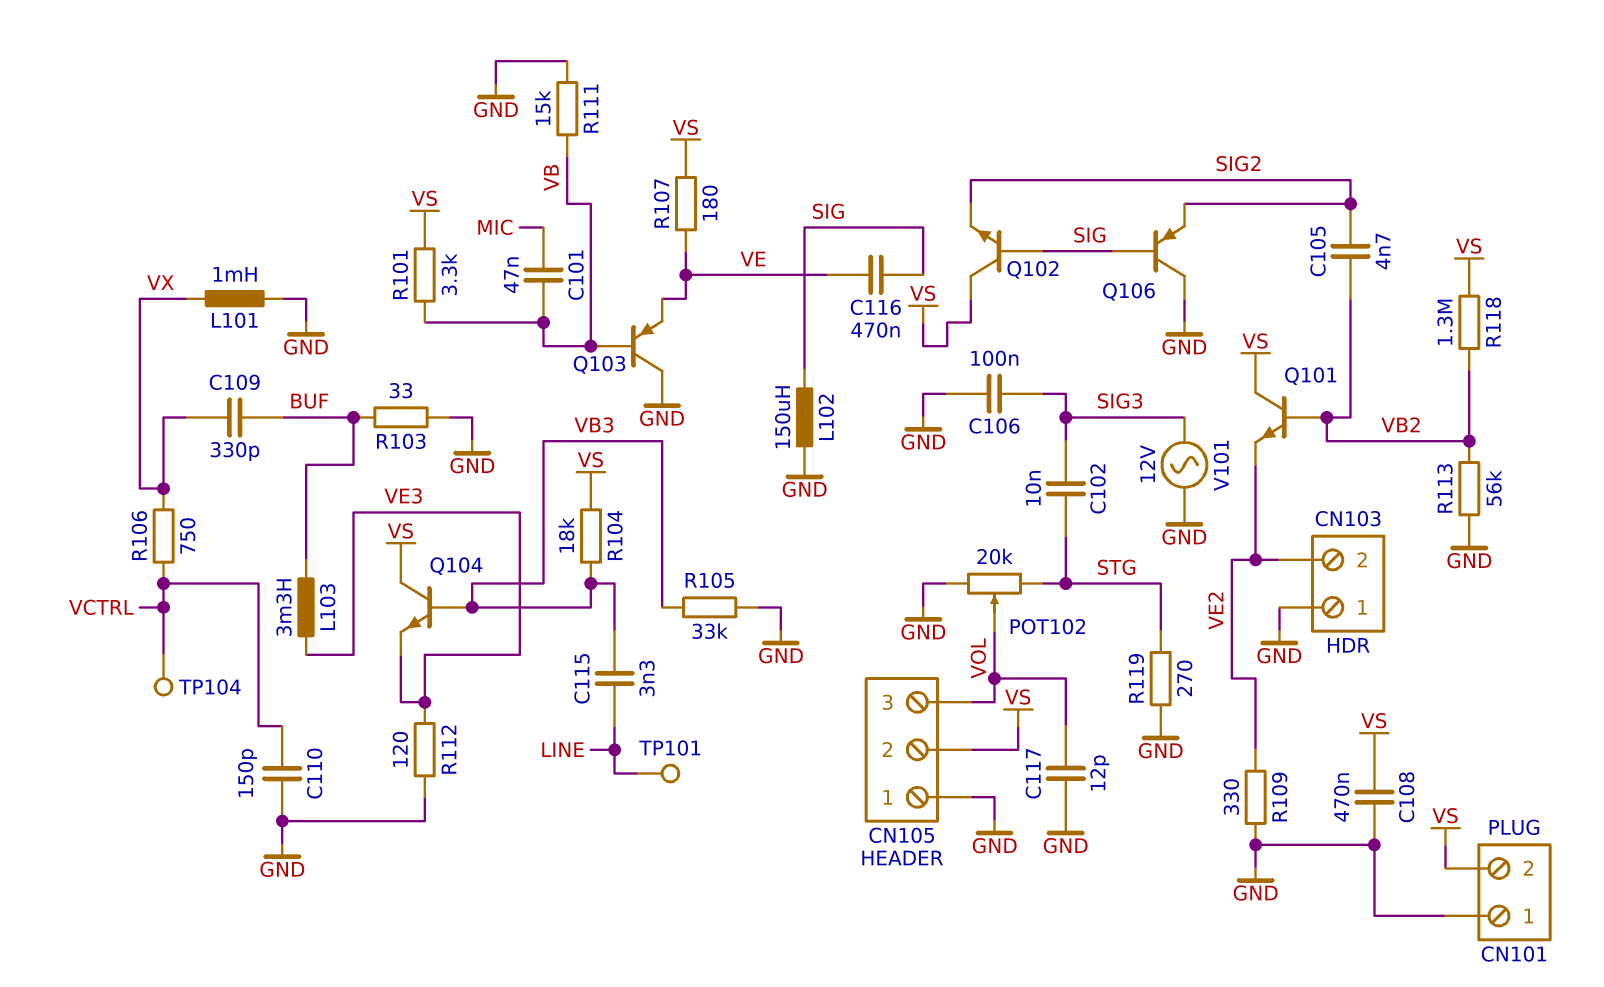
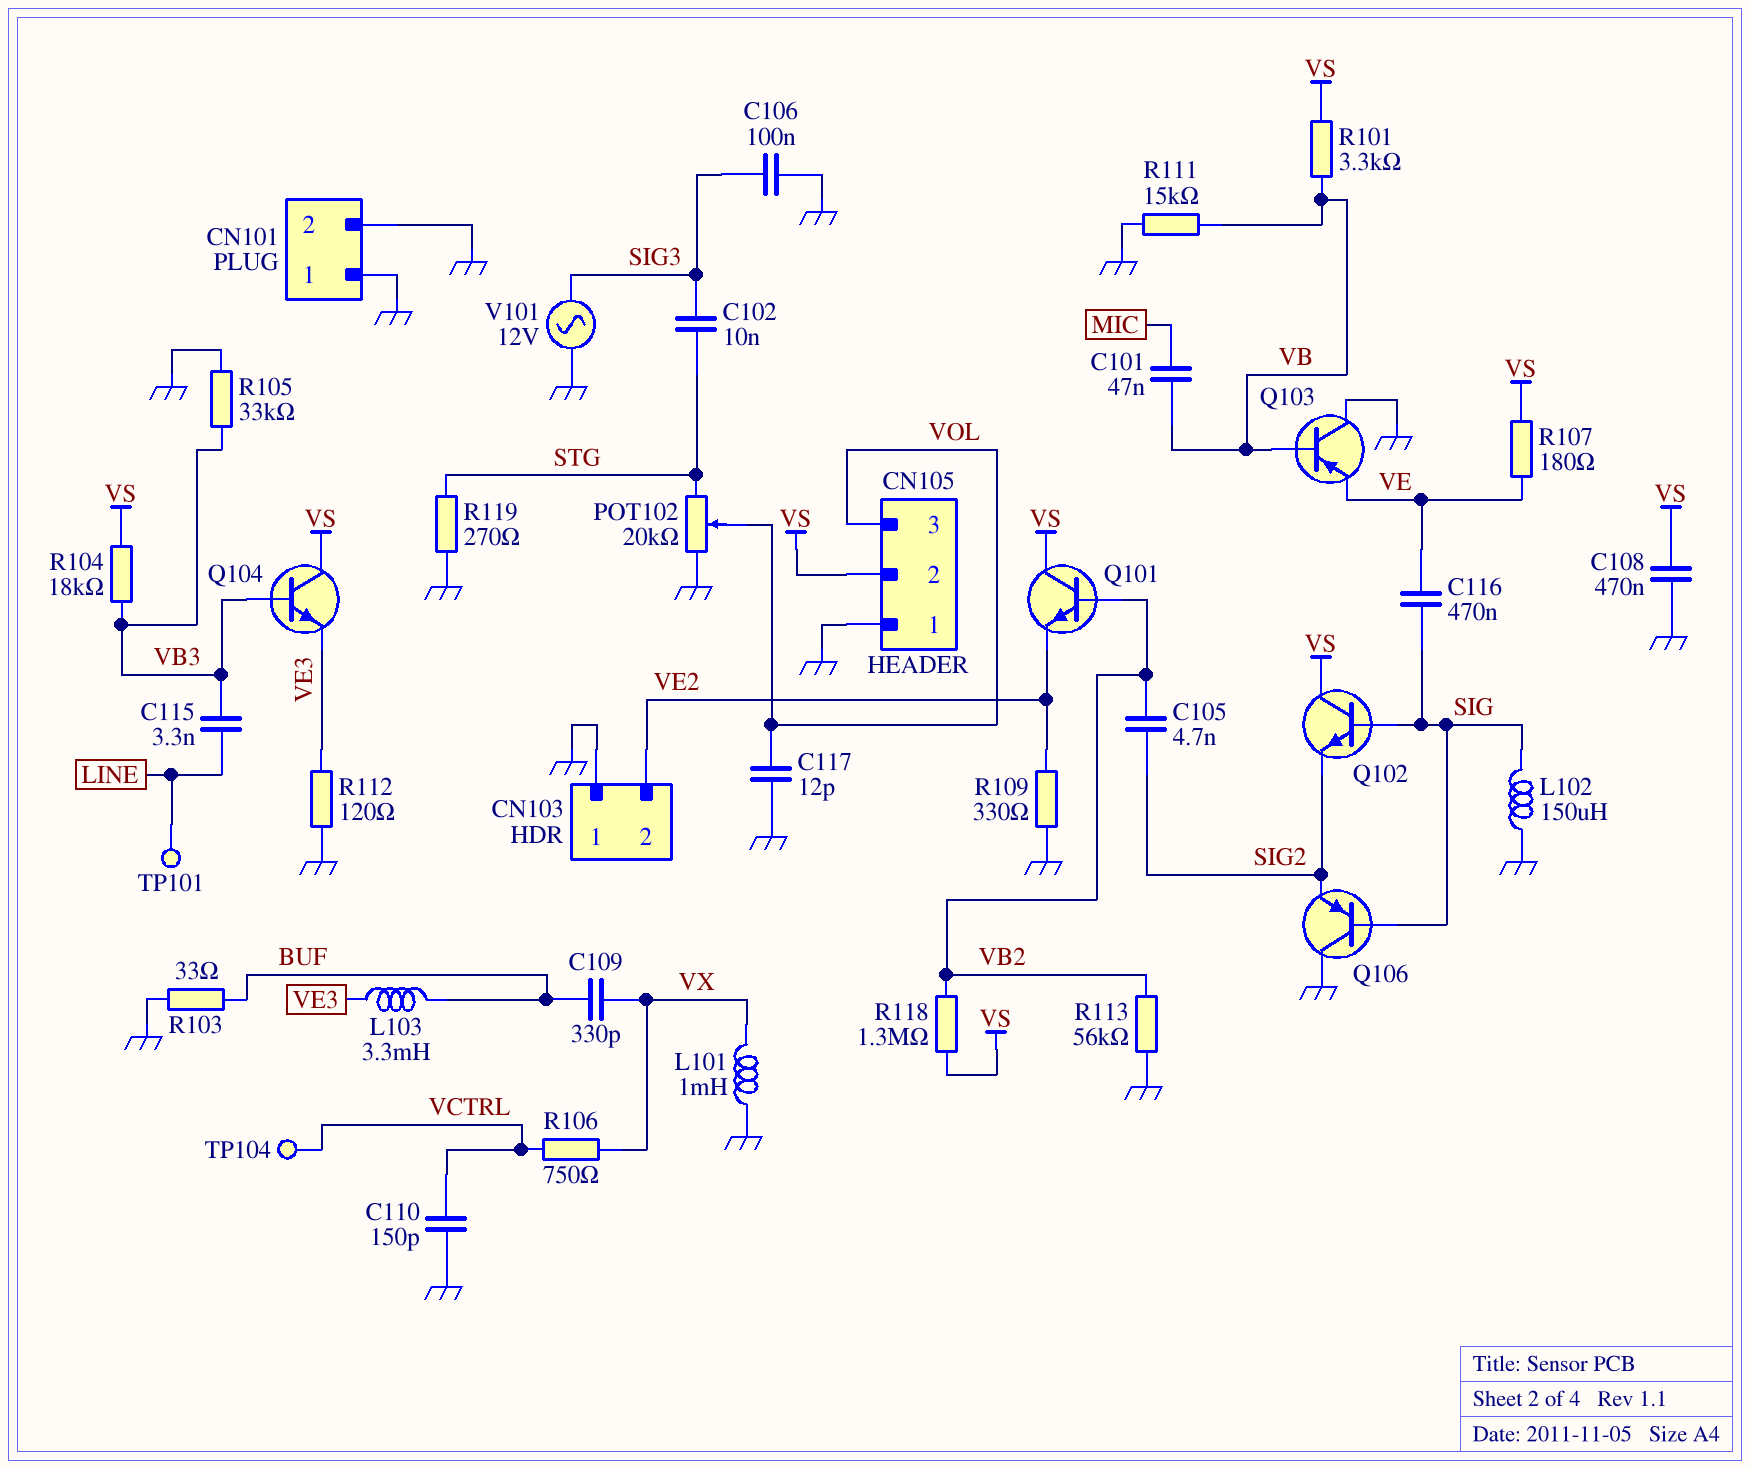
CN101 pin 2: VS -> GND

